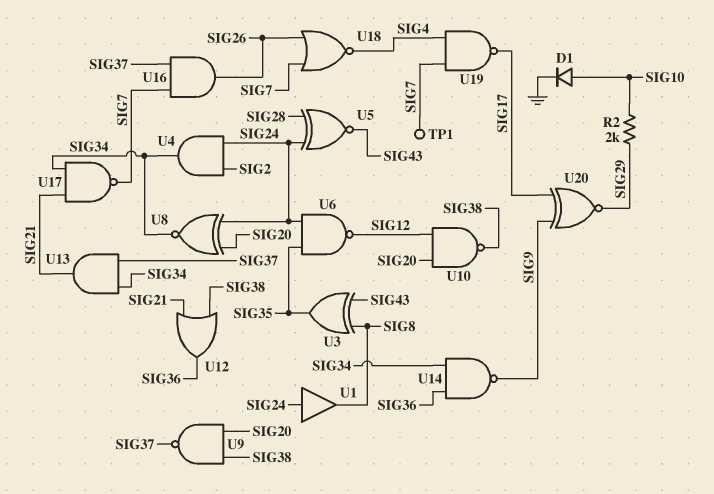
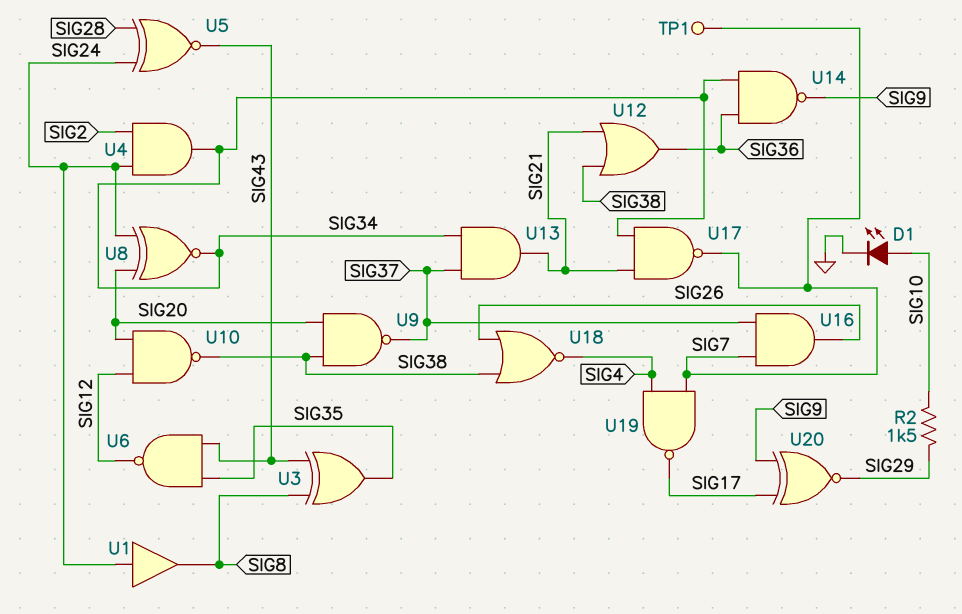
D1: diode (A SIG10, K GND) -> LED (A SIG10, K GND)
R2: 2k (SIG10, SIG29) -> 1.5k (SIG10, SIG29)
U6: NAND (in SIG24, in SIG35, out SIG12) -> NAND (in SIG35, in SIG43, out SIG12)
U18: NOR (in SIG7, in SIG26, out SIG4) -> NOR (in SIG26, in SIG38, out SIG4)

